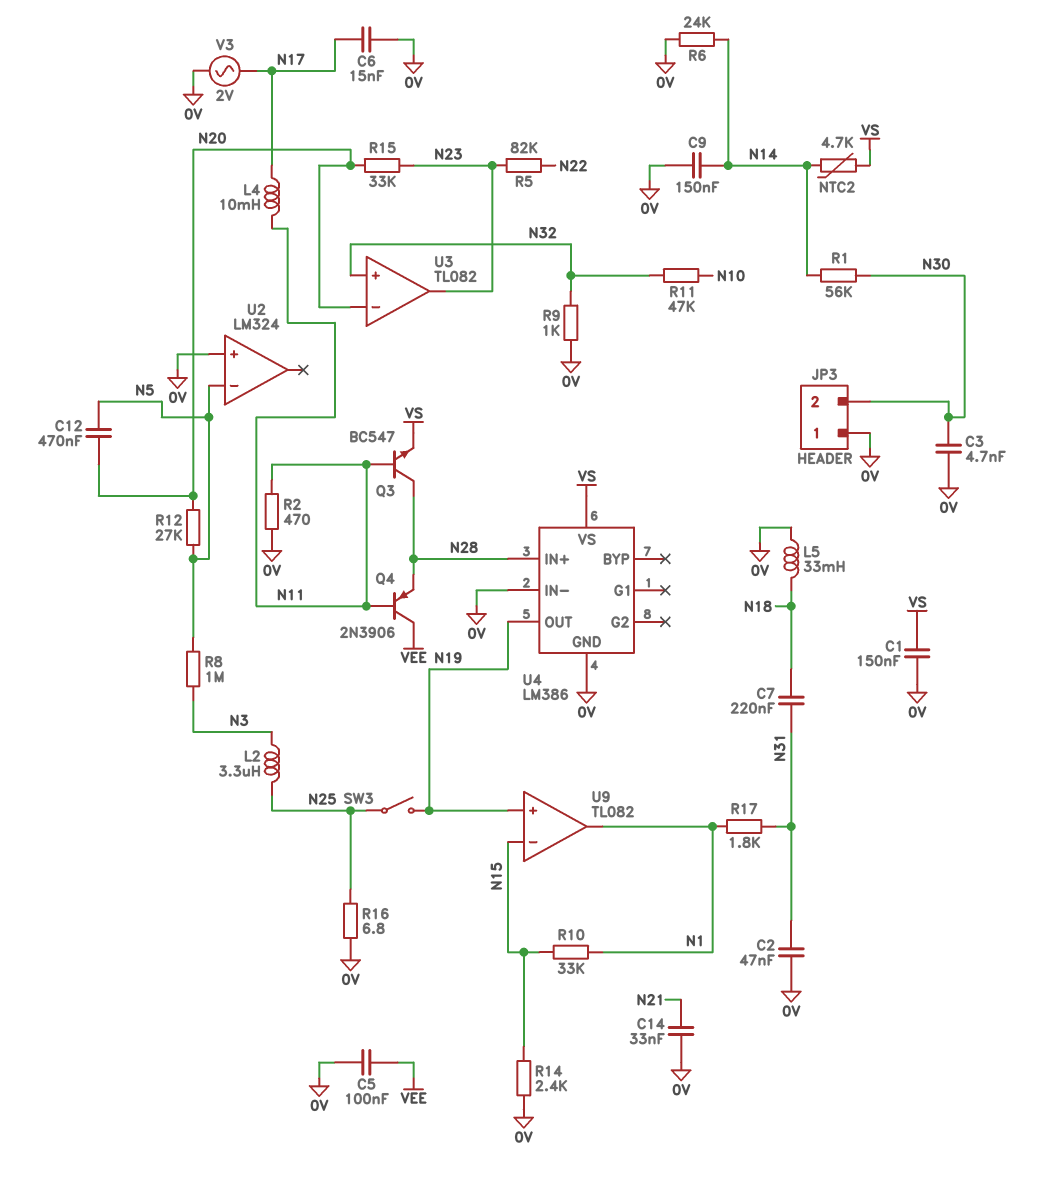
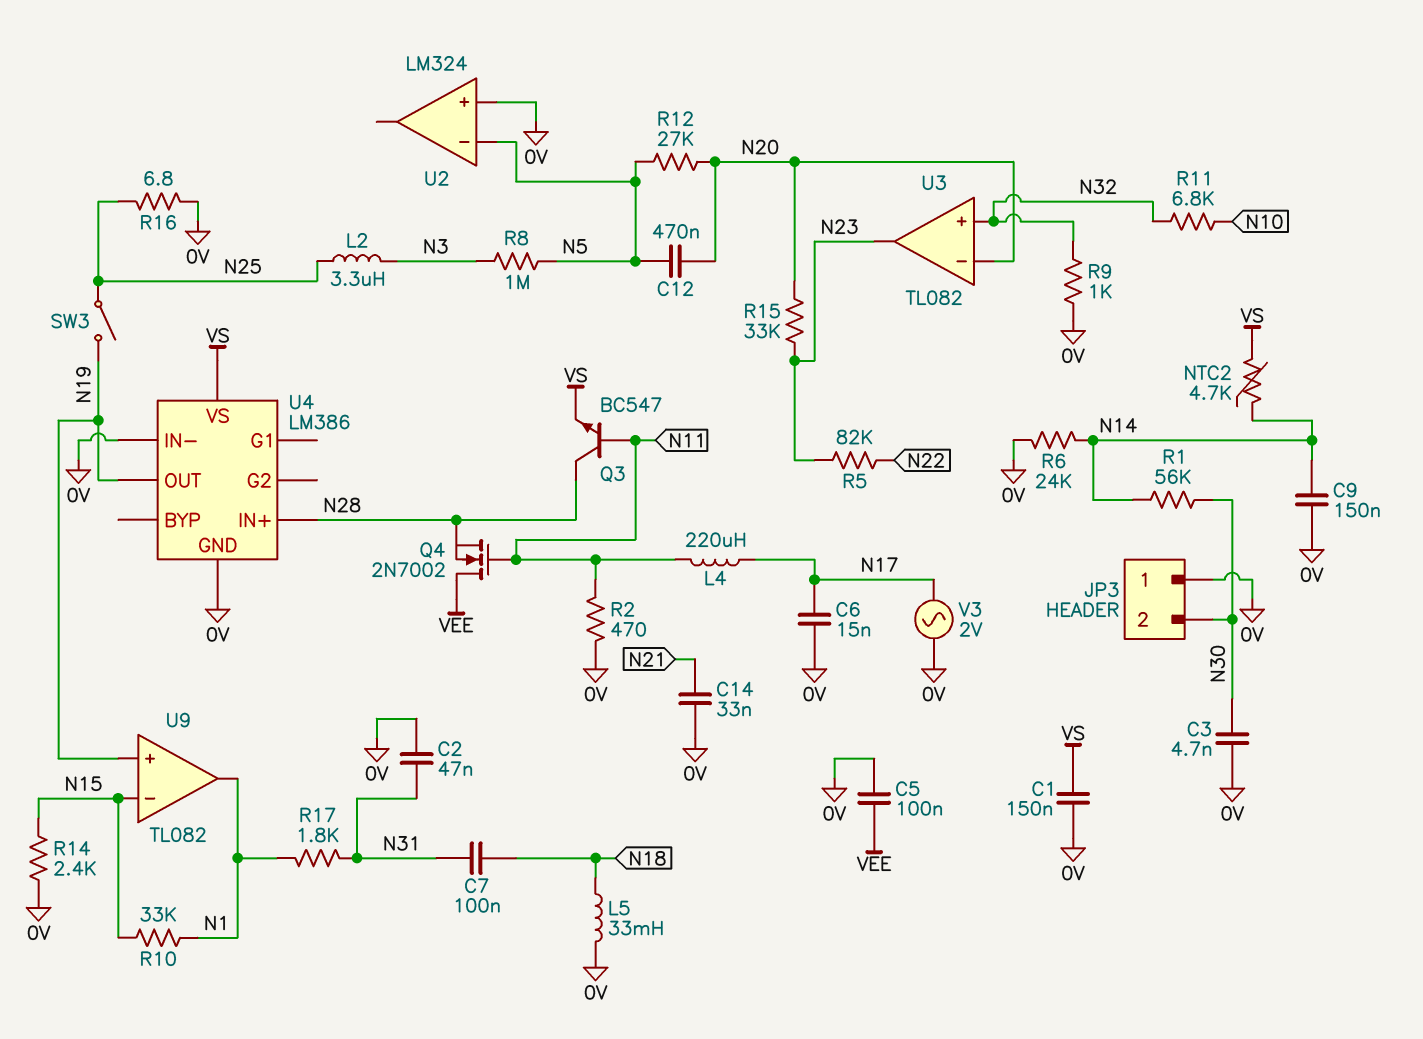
C7: 220nF (N18, N31) -> 100nF (N18, N31)
L4: 10mH (N11, N17) -> 220uH (N11, N17)
Q4: PNP 2N3906 (B N11, C VEE, E N28) -> NMOS 2N7002 (G N11, D VEE, S N28)
R11: 47k (N10, N32) -> 6.8k (N10, N32)

